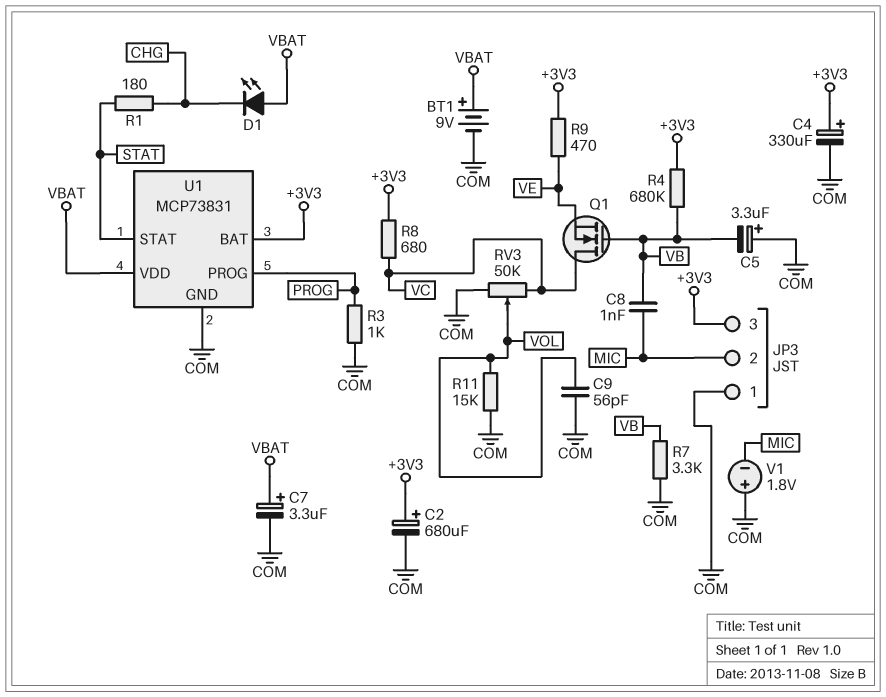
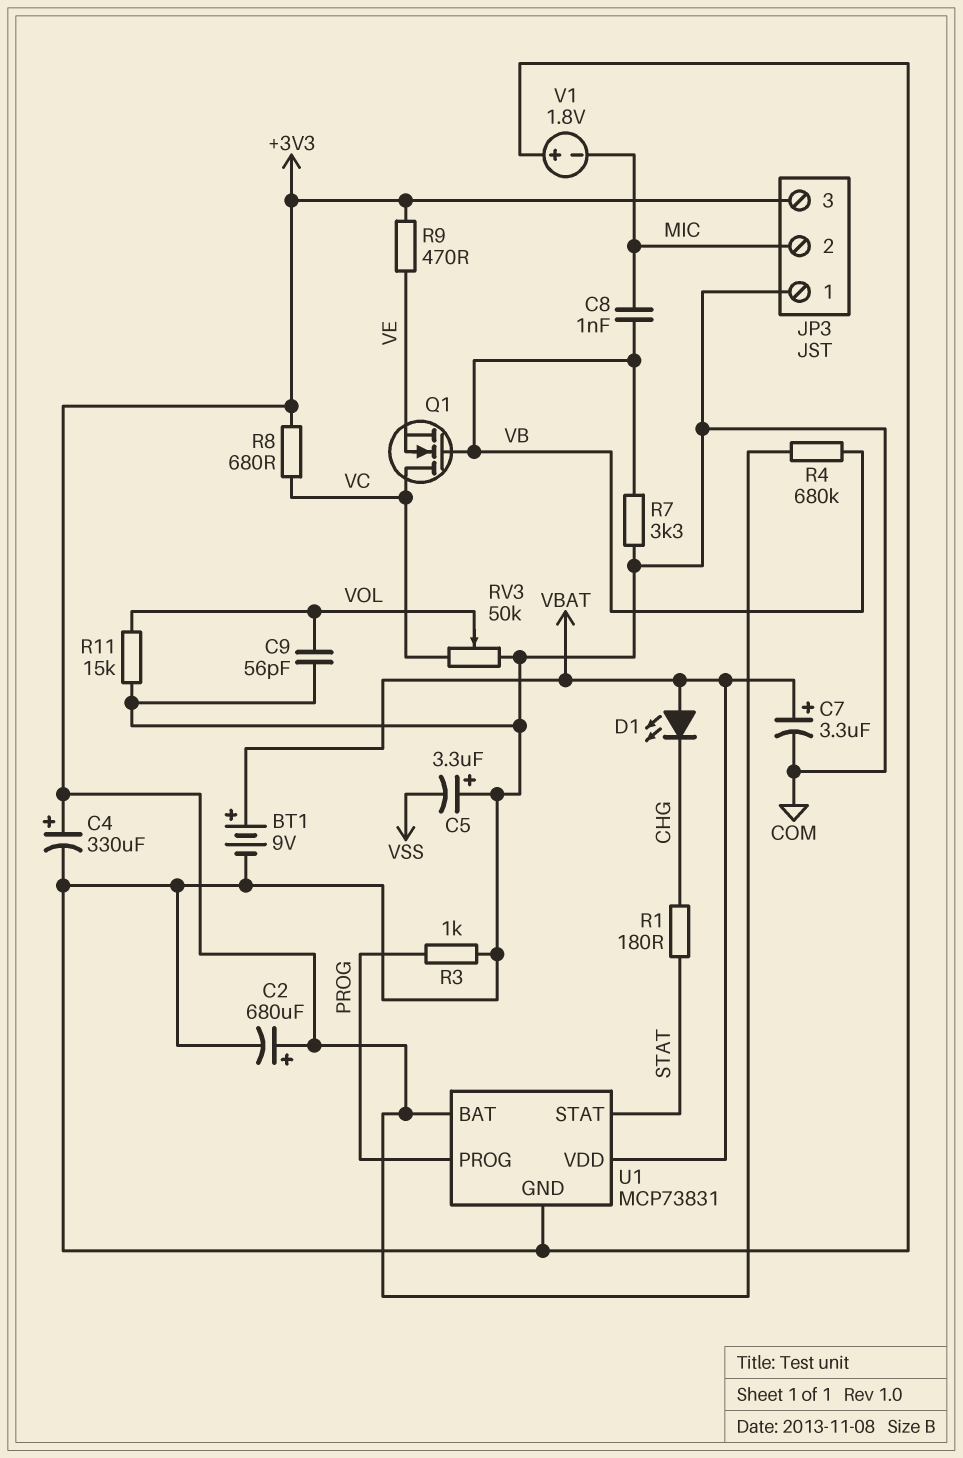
C5: 3.3uF (plus COM, minus VB) -> 3.3uF (plus COM, minus VSS)

